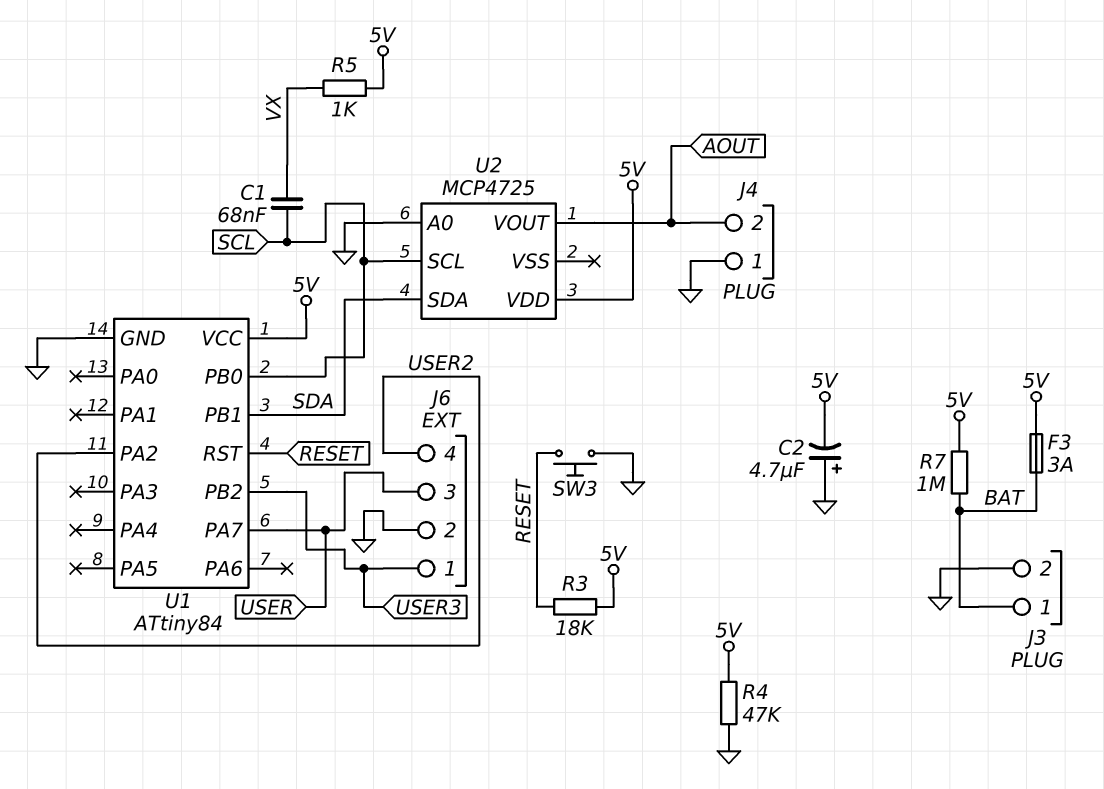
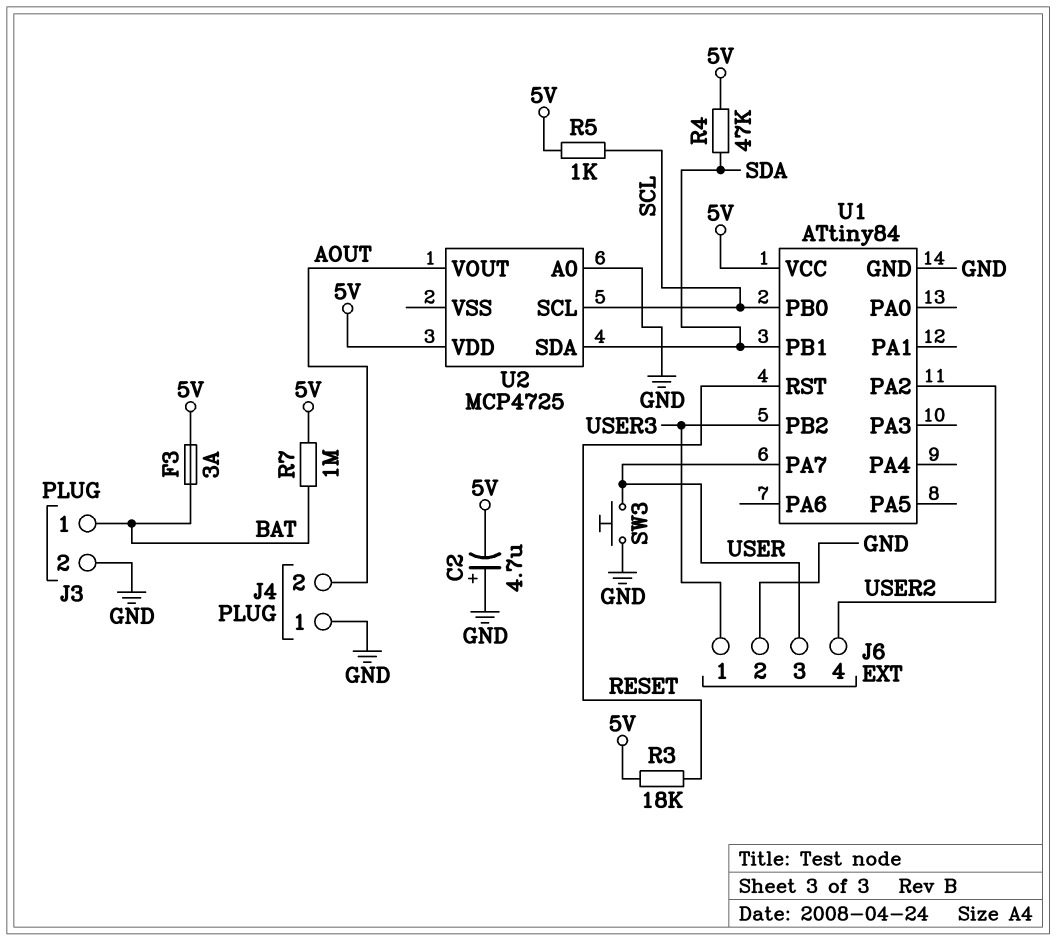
C1: 68nF (SCL, VX) -> none
R4: 47k (5V, GND) -> 47k (5V, SDA)
R5: 1k (5V, VX) -> 1k (5V, SCL)
SW3: button (GND, RESET) -> button (GND, USER)

